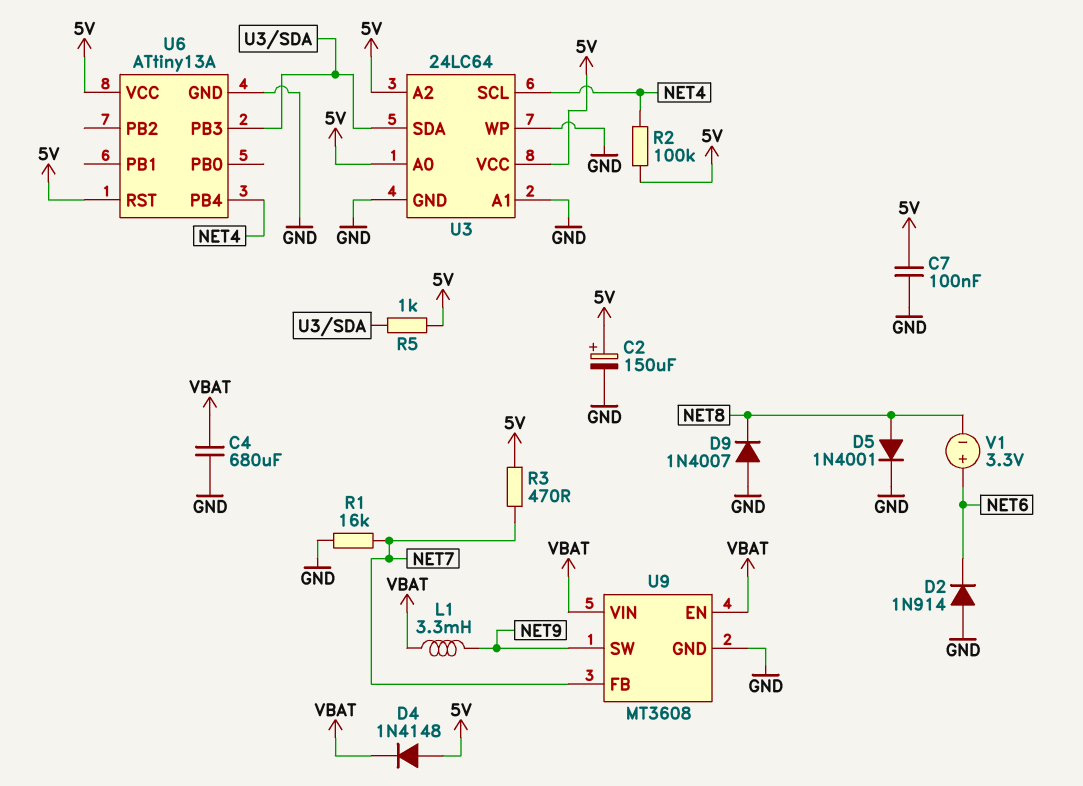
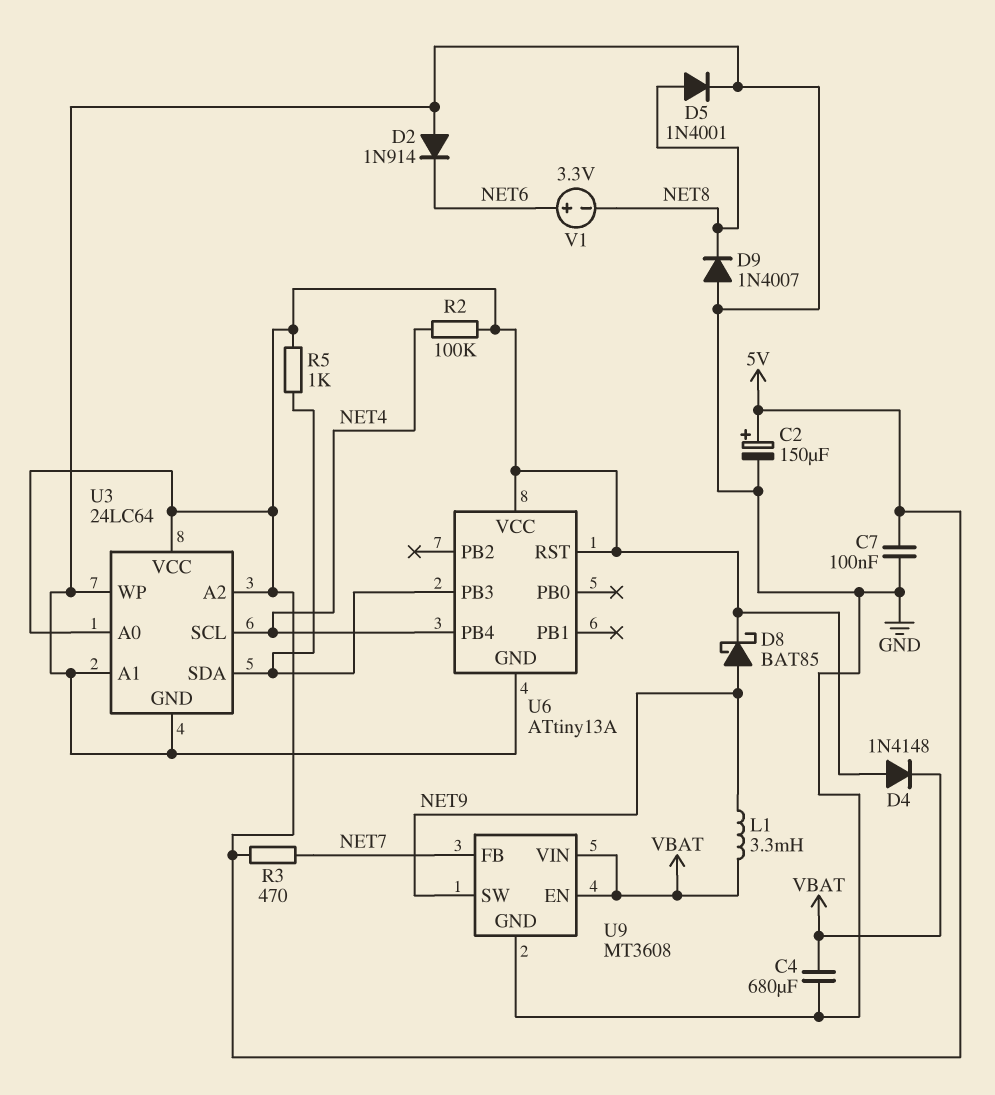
D8: none -> schottky BAT85 (A NET9, K 5V)
R1: 16k (GND, NET7) -> none

